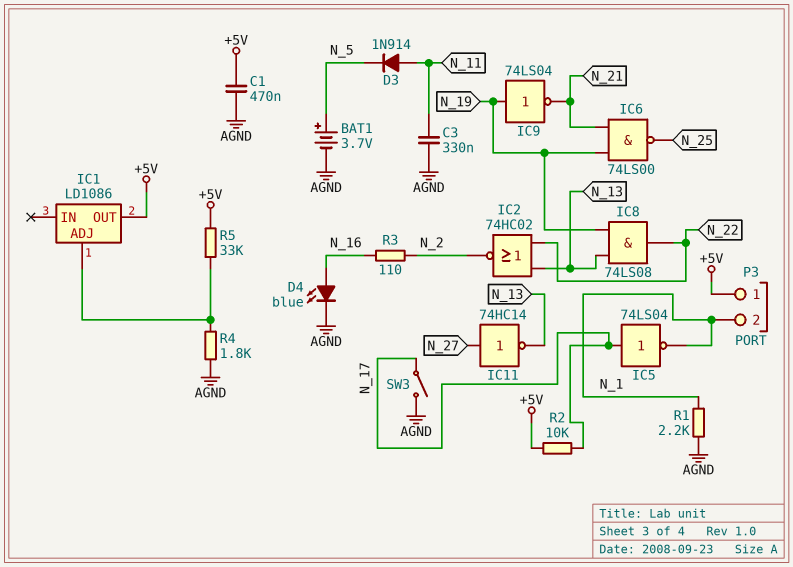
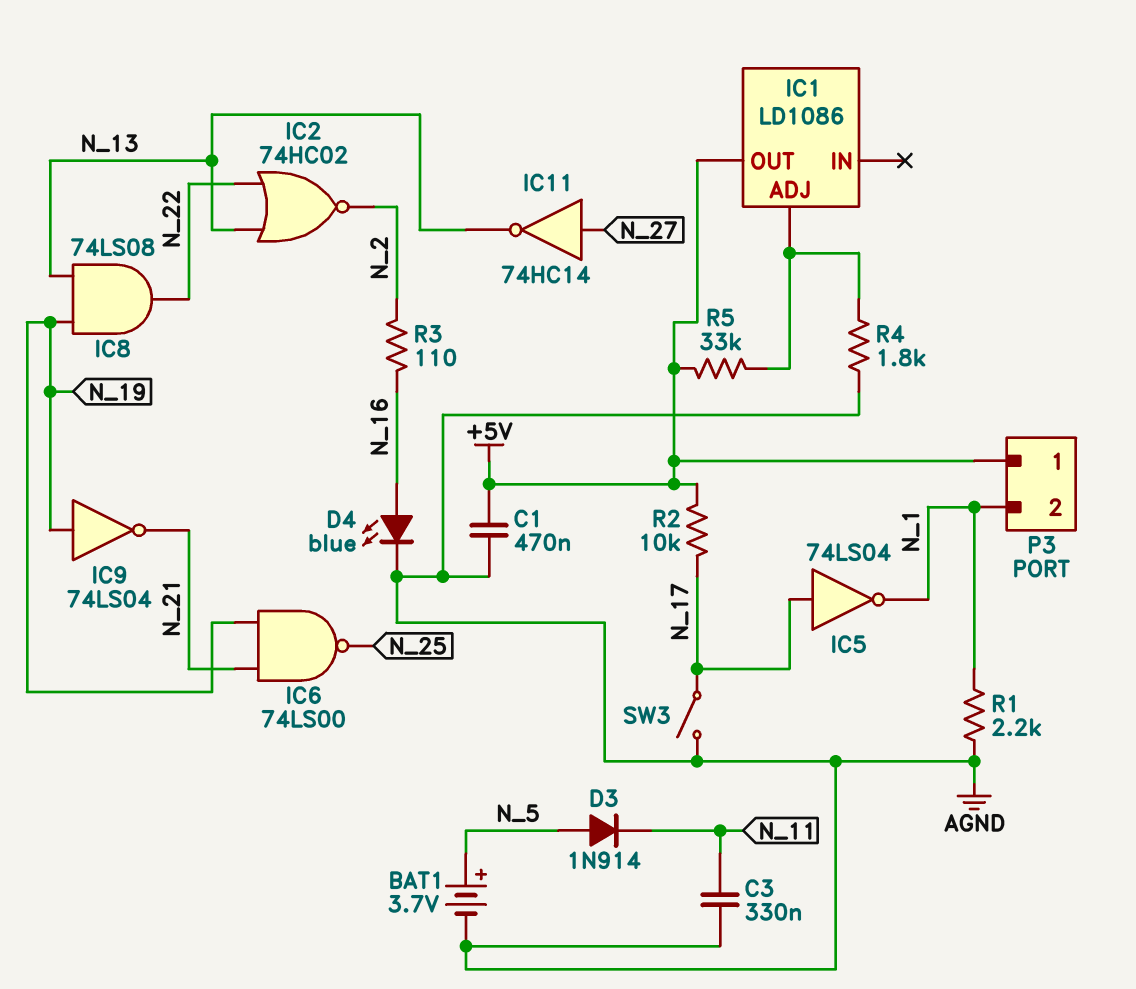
D3: diode 1N914 (A N_11, K N_5) -> diode 1N914 (A N_5, K N_11)

